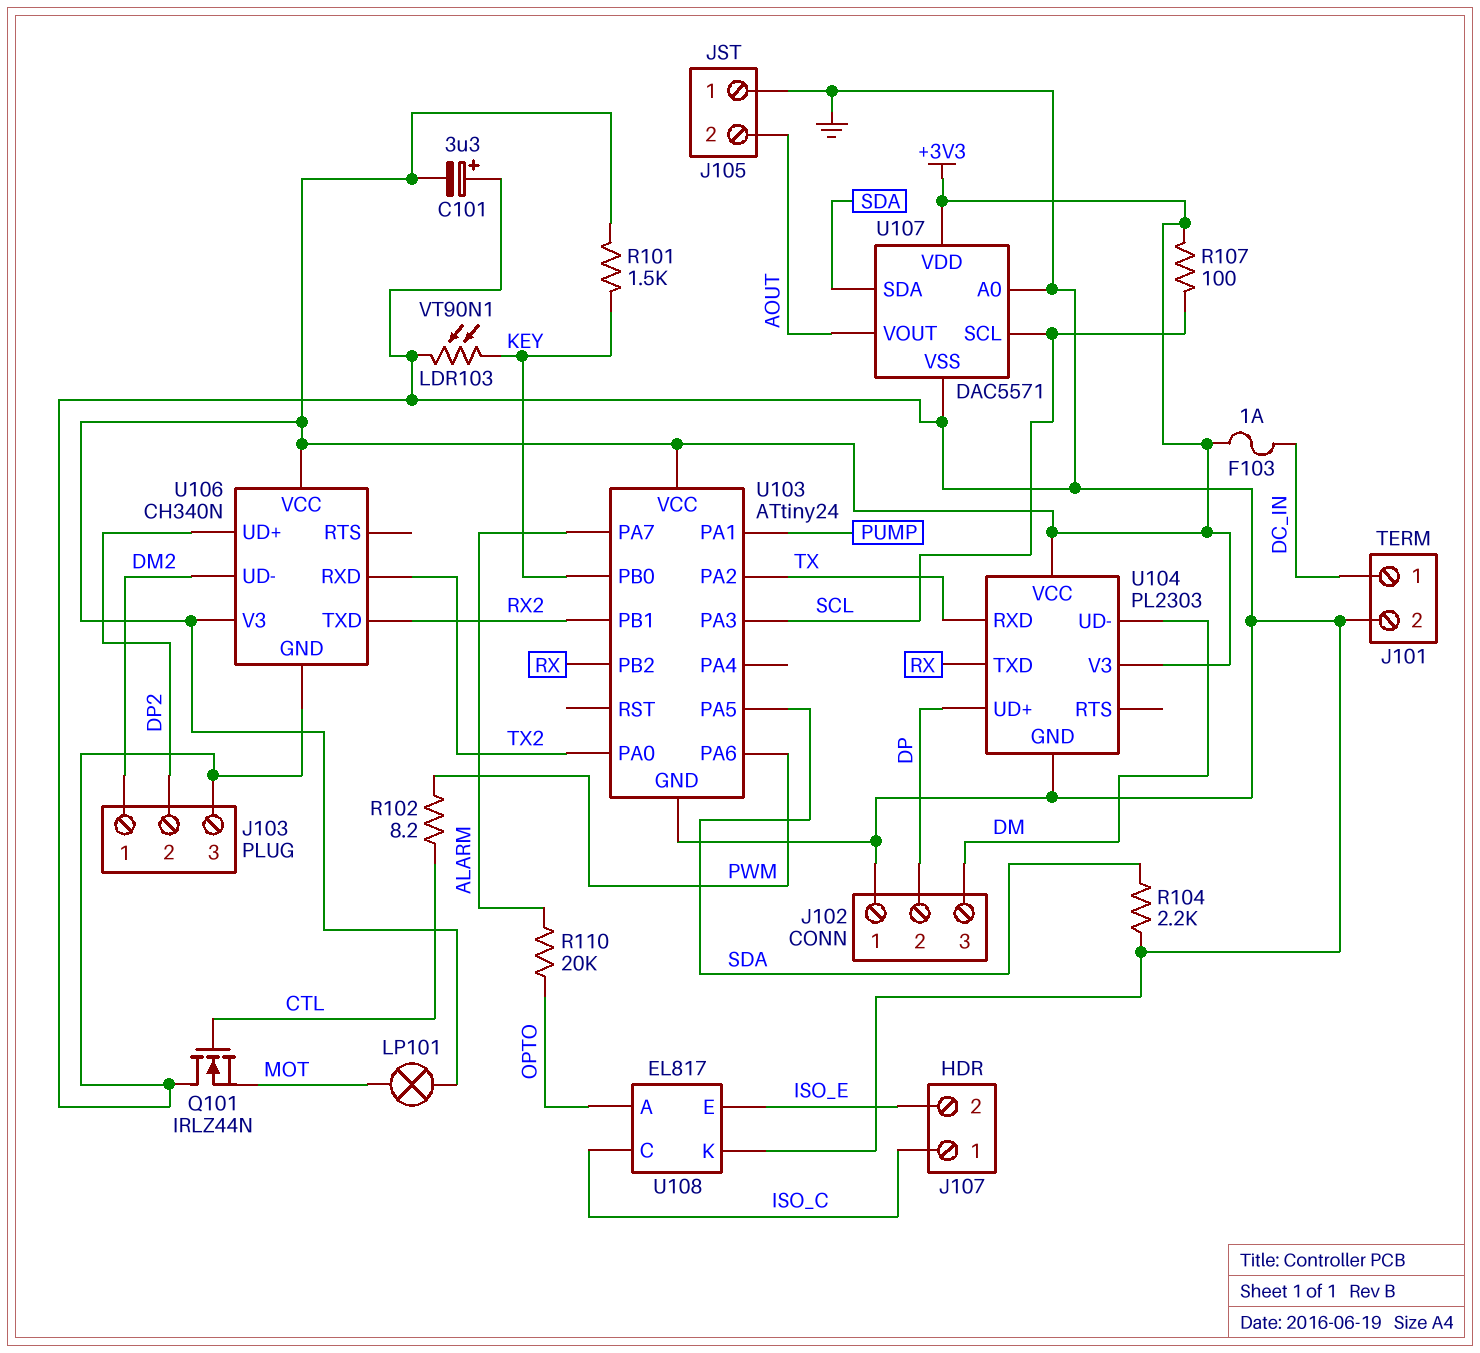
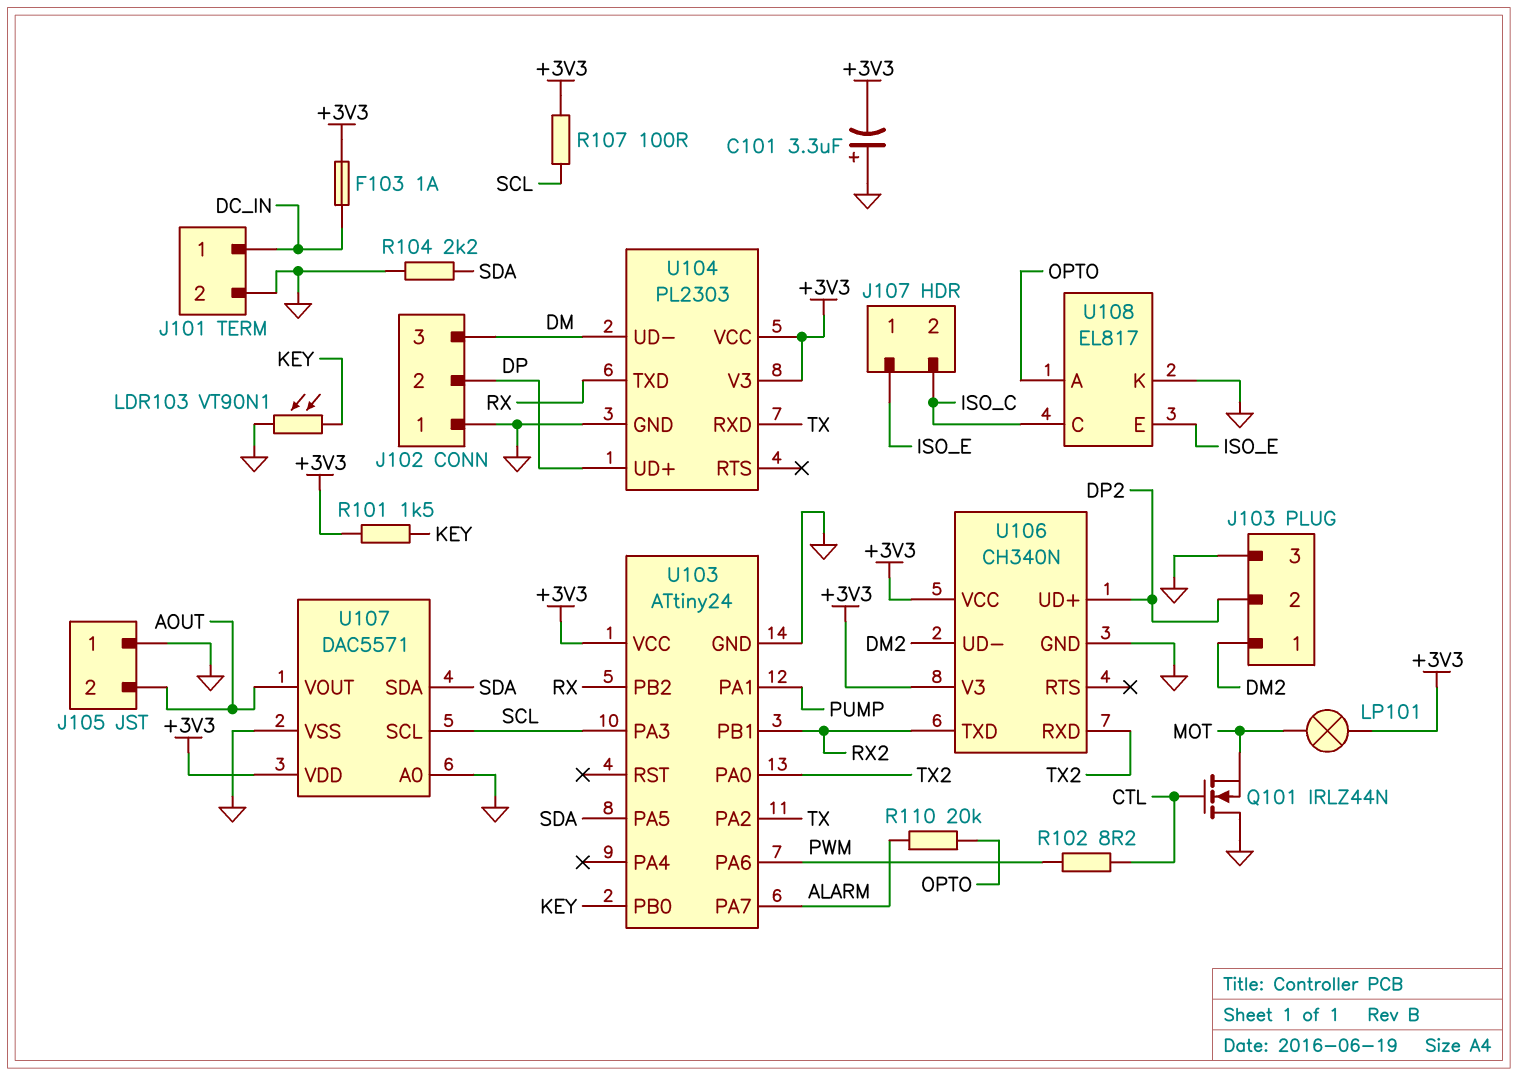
J107 pin 1: ISO_C -> ISO_E
J107 pin 2: ISO_E -> ISO_C

